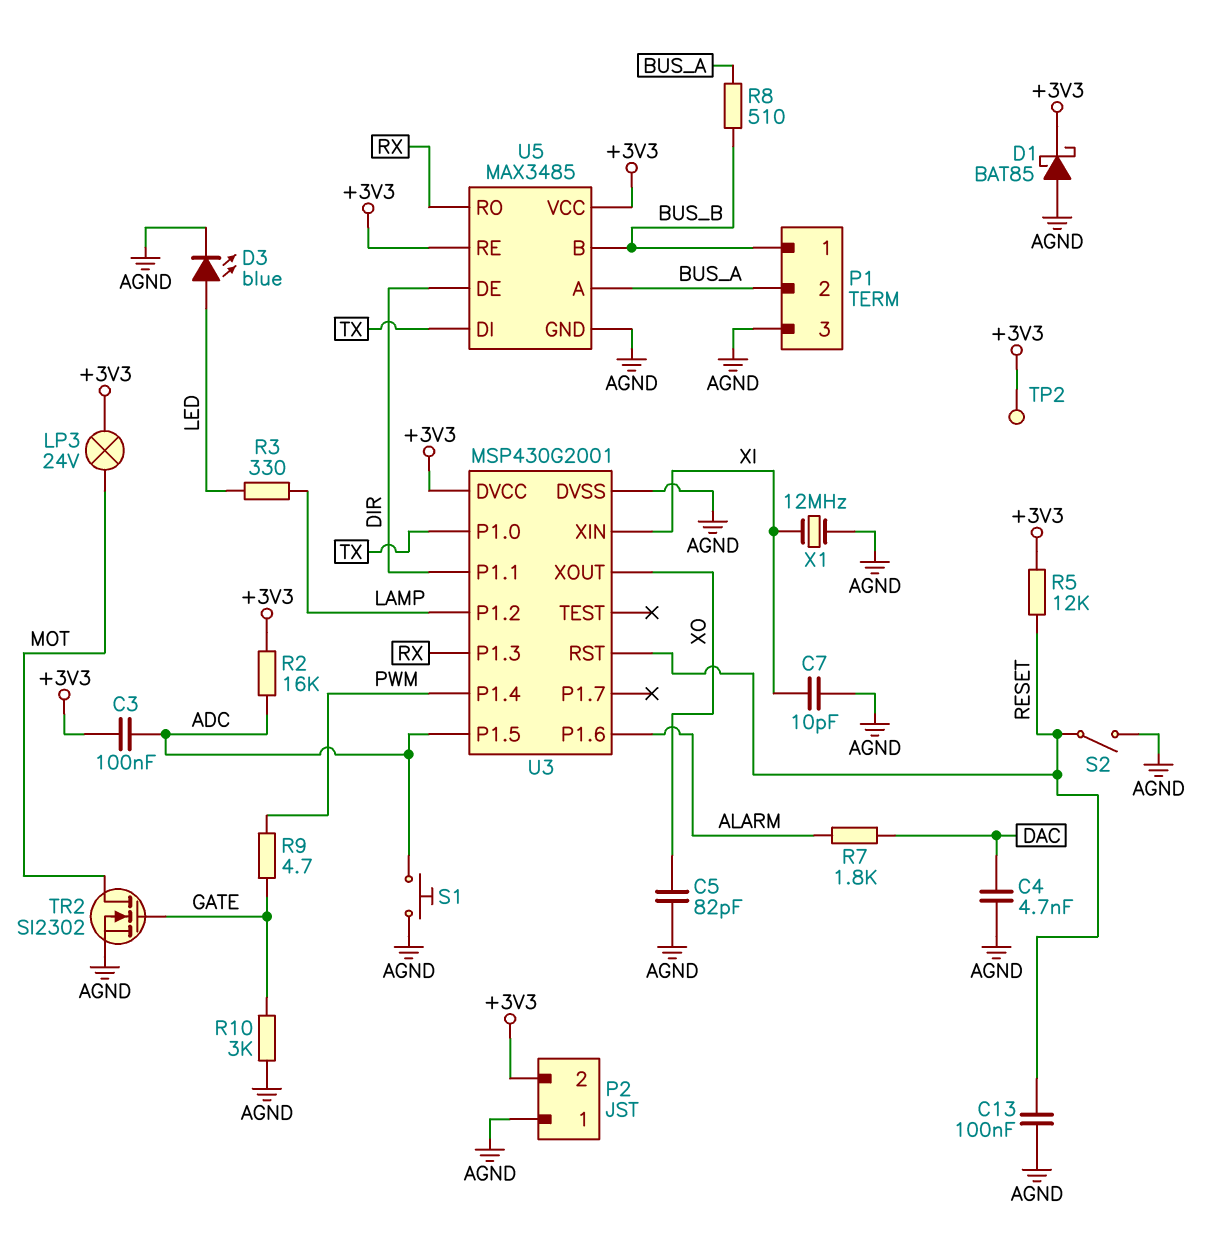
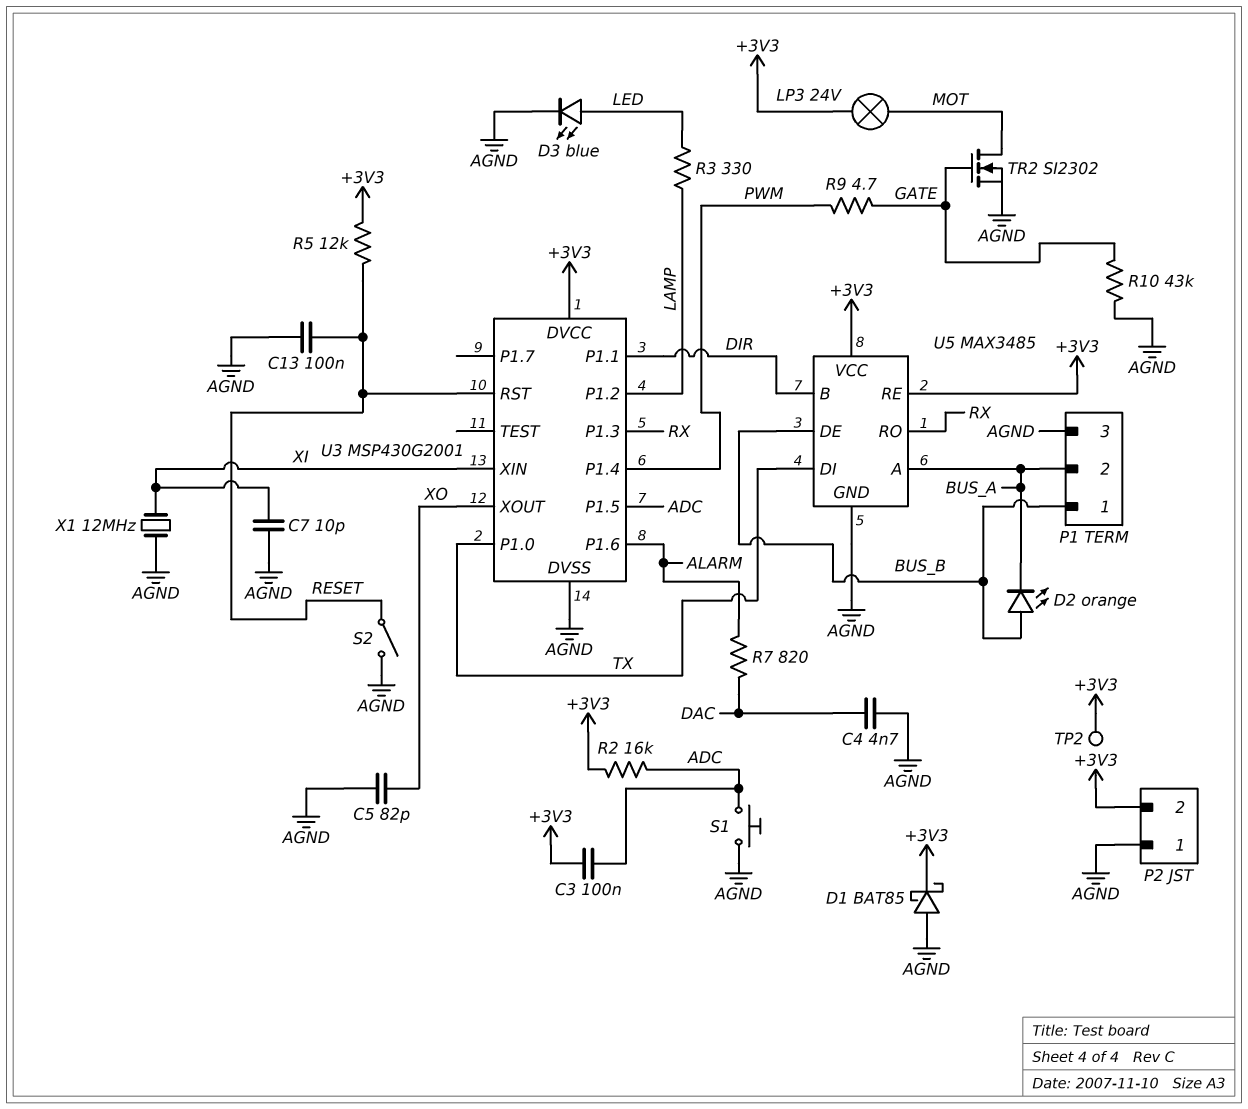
D2: none -> LED orange (A BUS_B, K BUS_A)
R7: 1.8k (ALARM, DAC) -> 820 (ALARM, DAC)
R8: 510 (BUS_A, BUS_B) -> none
R10: 3k (AGND, GATE) -> 43k (AGND, GATE)
U5 pin B: BUS_B -> DIR
U5 pin DE: DIR -> BUS_B

